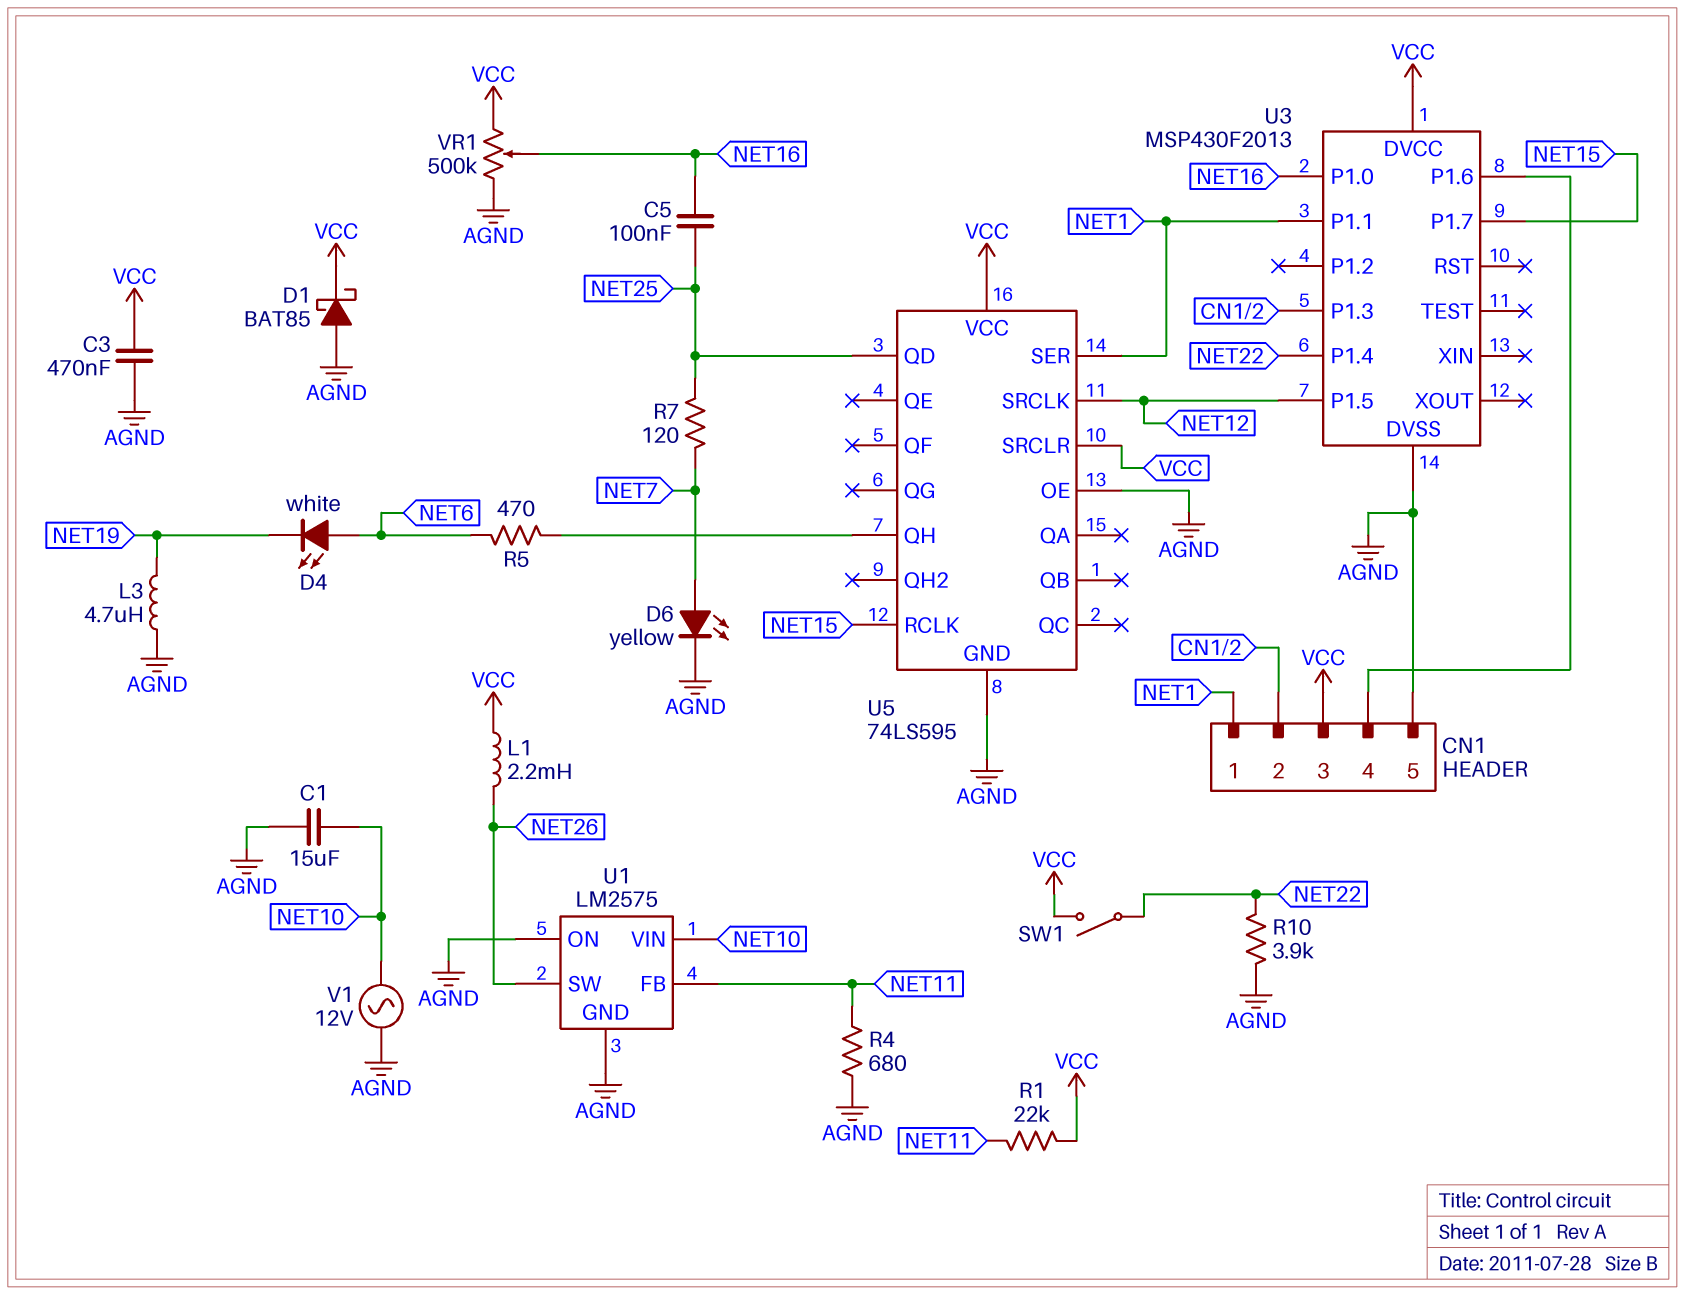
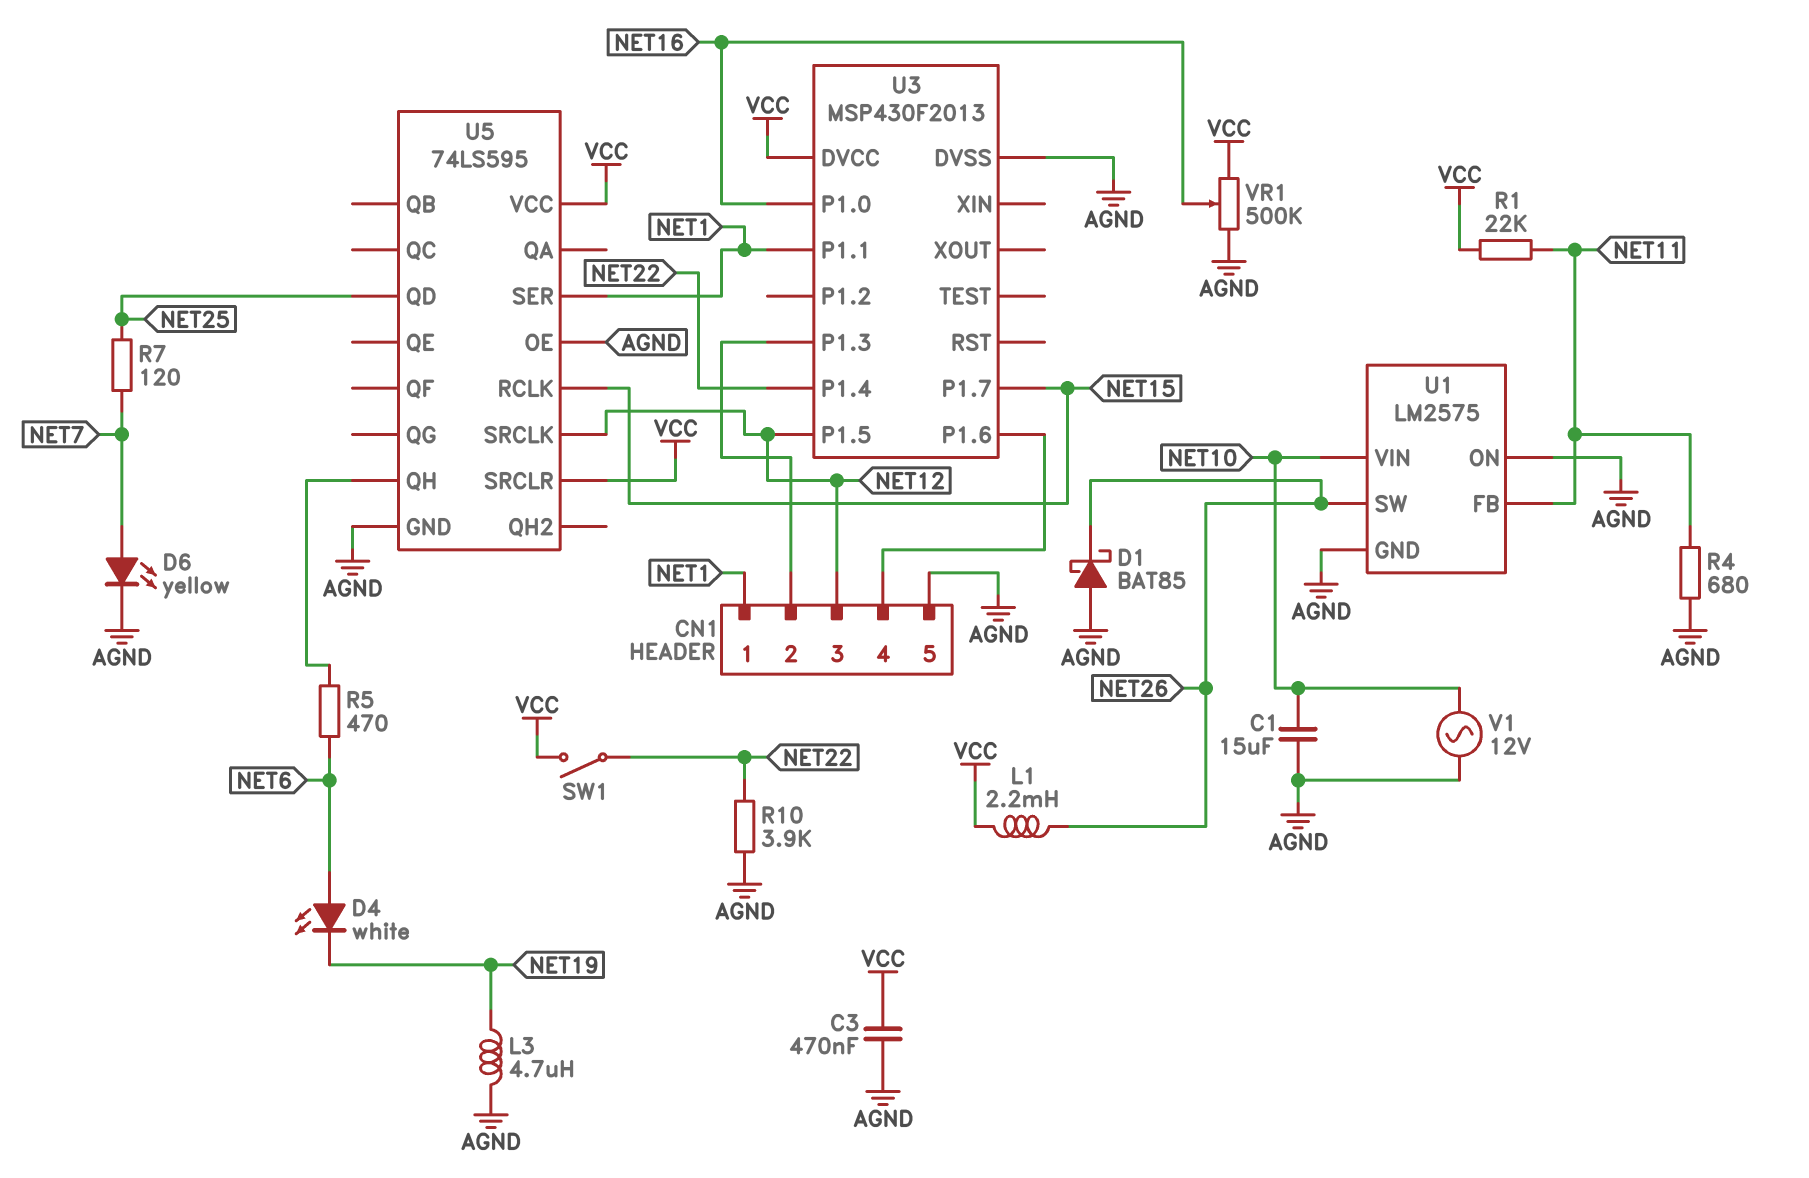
C5: 100nF (NET16, NET25) -> none
CN1 pin 3: VCC -> NET12
D1: schottky BAT85 (A AGND, K VCC) -> schottky BAT85 (A AGND, K NET26)

